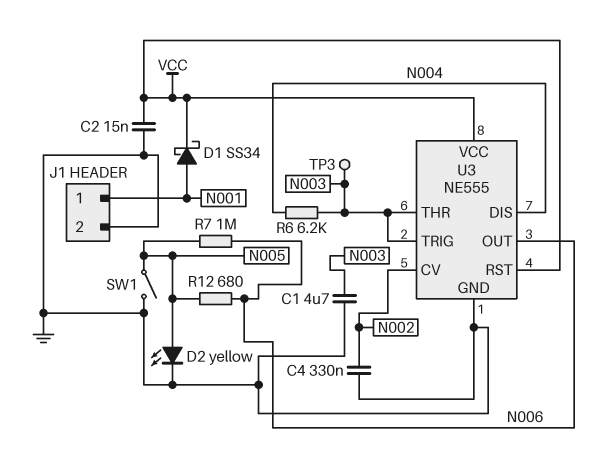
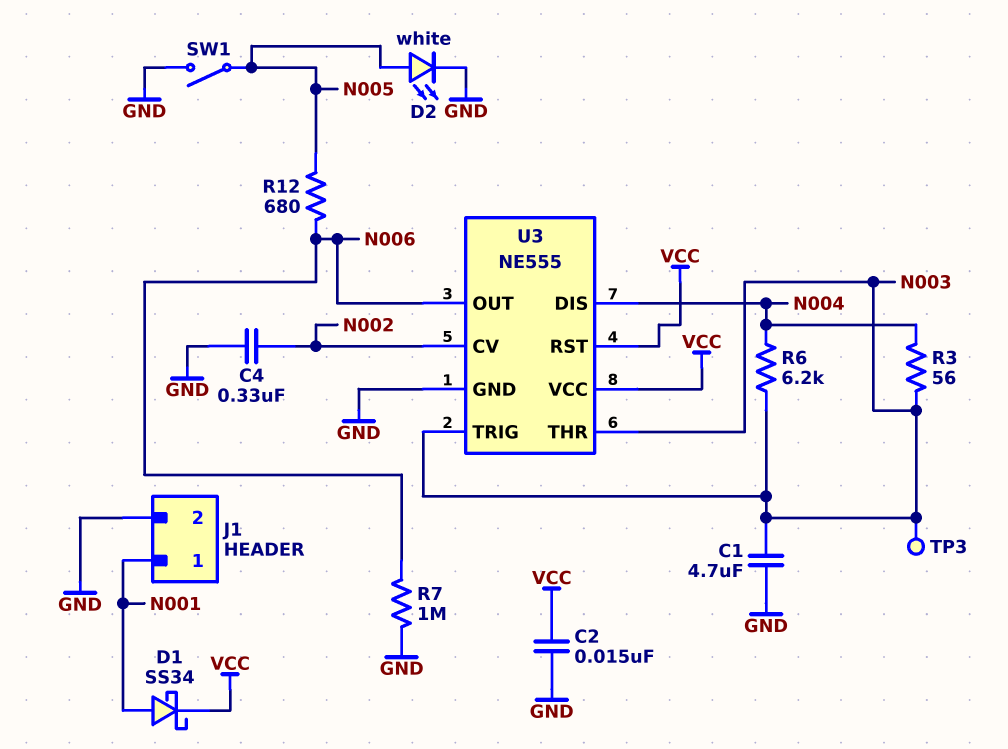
D2: LED yellow (A N005, K GND) -> LED white (A N005, K GND)
R3: none -> 56 (N003, N004)
R7: 1M (N005, N006) -> 1M (GND, N006)

